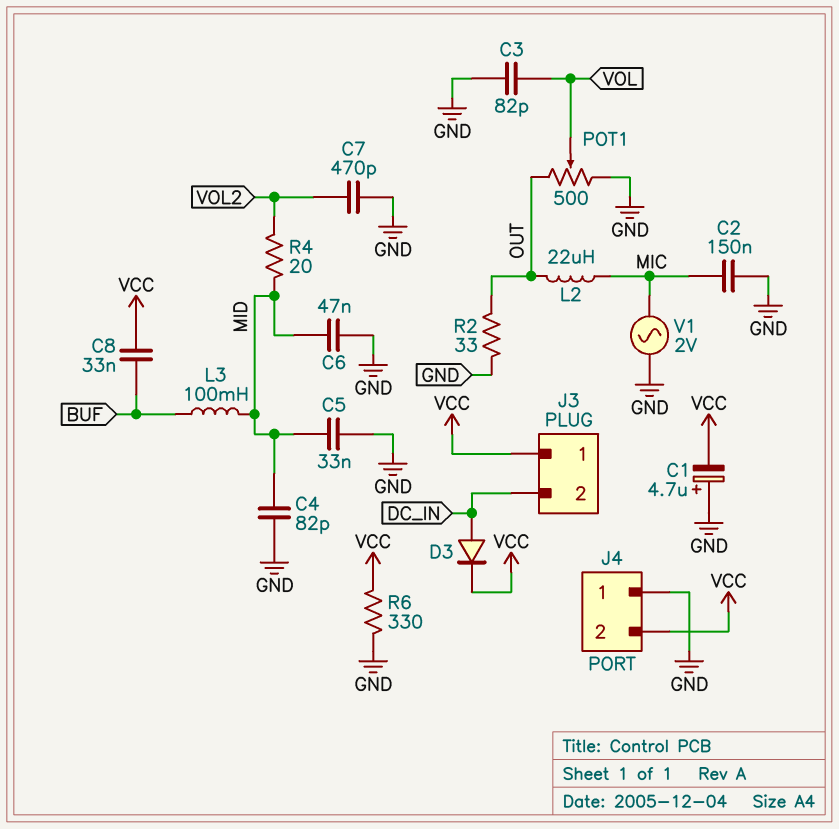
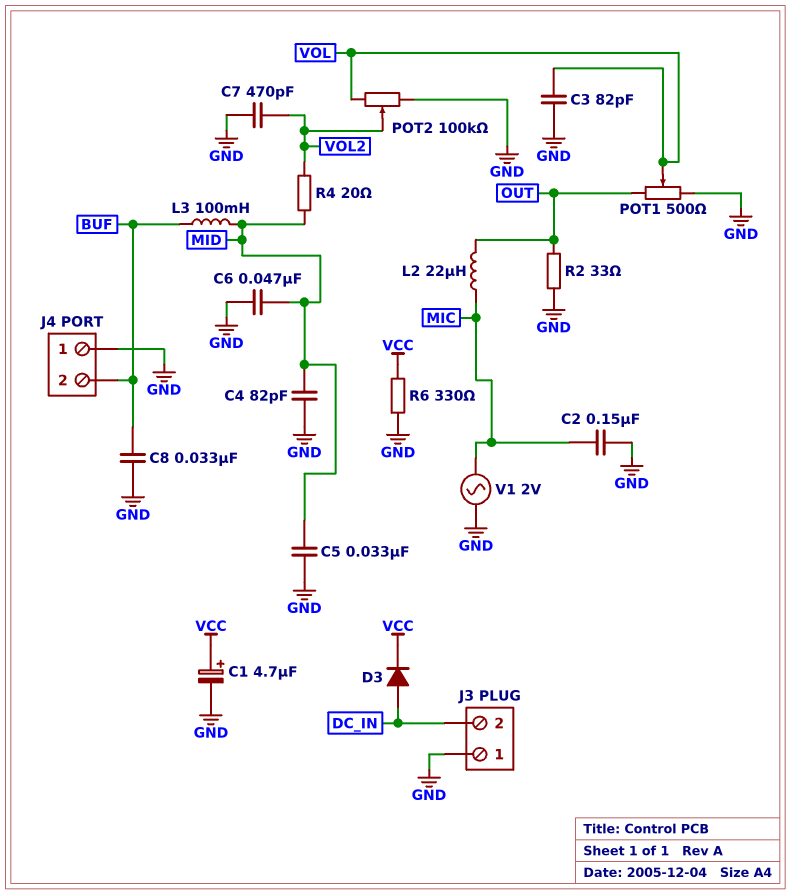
C1: 4.7uF (plus GND, minus VCC) -> 4.7uF (plus VCC, minus GND)
C8: 33nF (BUF, VCC) -> 33nF (BUF, GND)
J3 pin 1: VCC -> GND
J4 pin 2: VCC -> BUF
POT2: none -> 100k (GND, VOL, wiper VOL2)

